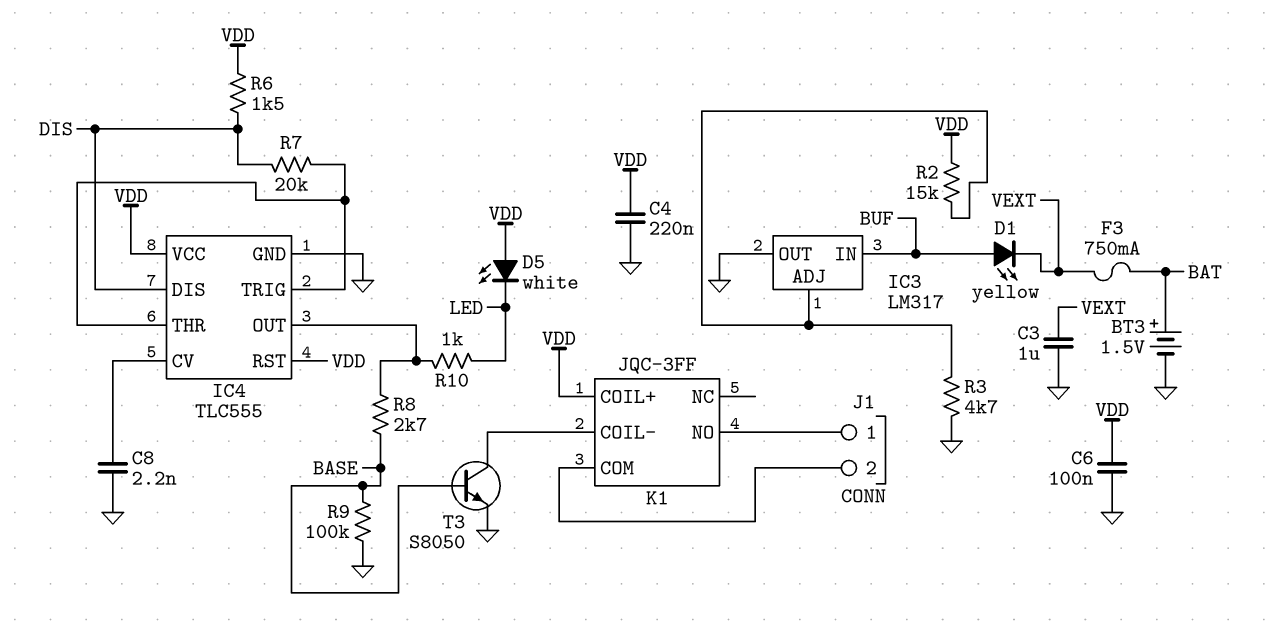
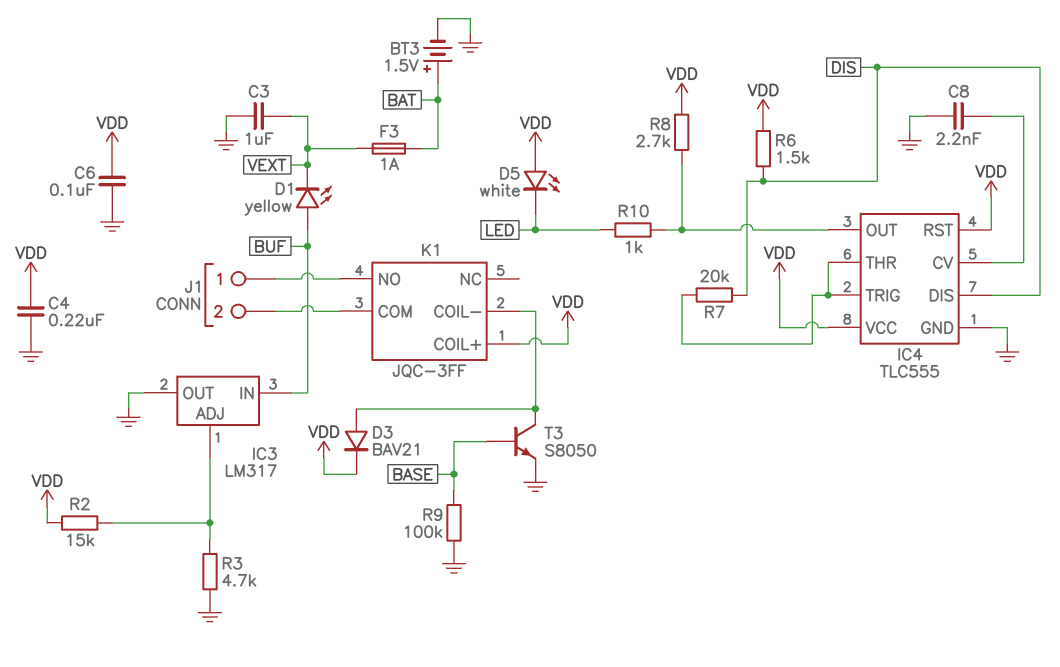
D3: none -> diode BAV21 (A K1/COIL-, K VDD)
F3: 750mA (BAT, VEXT) -> 1A (BAT, VEXT)
R8: 2.7k (BASE, IC4/OUT) -> 2.7k (IC4/OUT, VDD)

